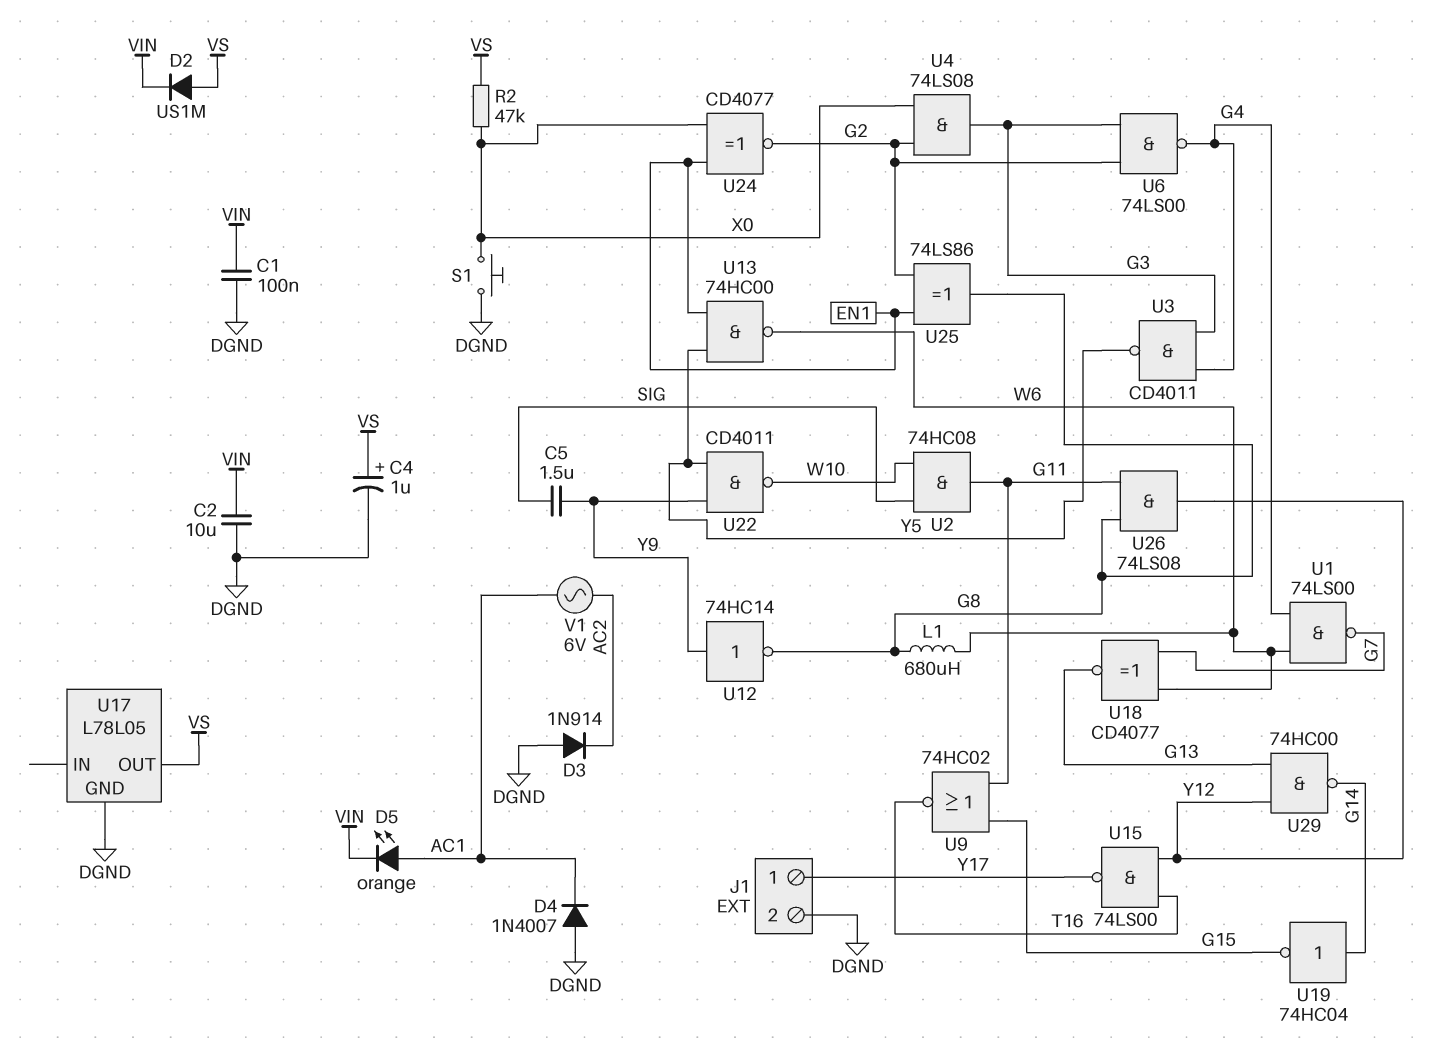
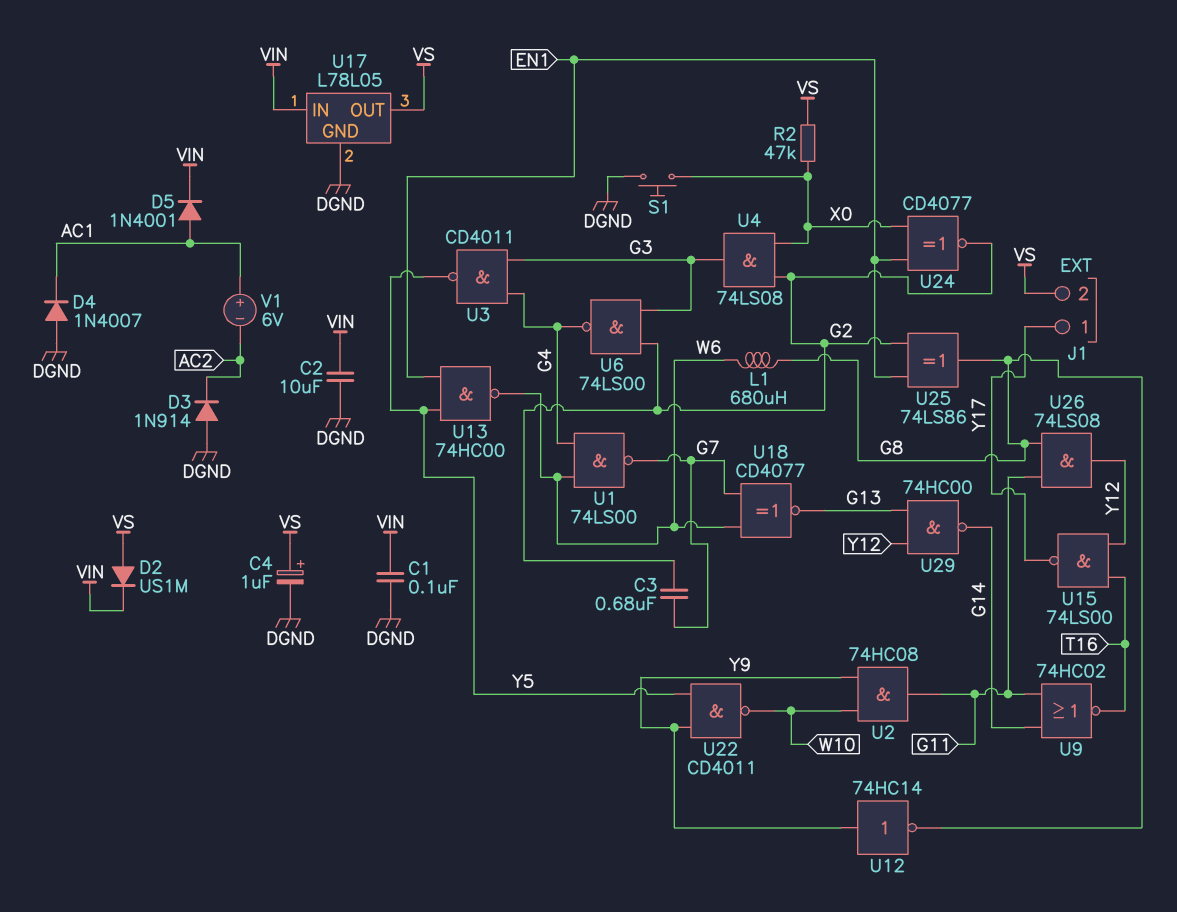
C3: none -> 680nF (G2, G7)
C5: 1.5uF (SIG, Y9) -> none
D5: LED orange (A AC1, K VIN) -> diode 1N4001 (A AC1, K VIN)
J1 pin 2: DGND -> VS
U2: AND 74HC08 (in SIG, in W10, out G11) -> AND 74HC08 (in W10, in Y9, out G11)
U9: NOR 74HC02 (in G11, in G15, out T16) -> NOR 74HC02 (in G11, in G14, out T16)
U17 pin IN: none -> VIN
U19: NOT 74HC04 (in G14, out G15) -> none
V1: AC 6V (AC1, AC2) -> 6V (plus AC1, minus AC2)

